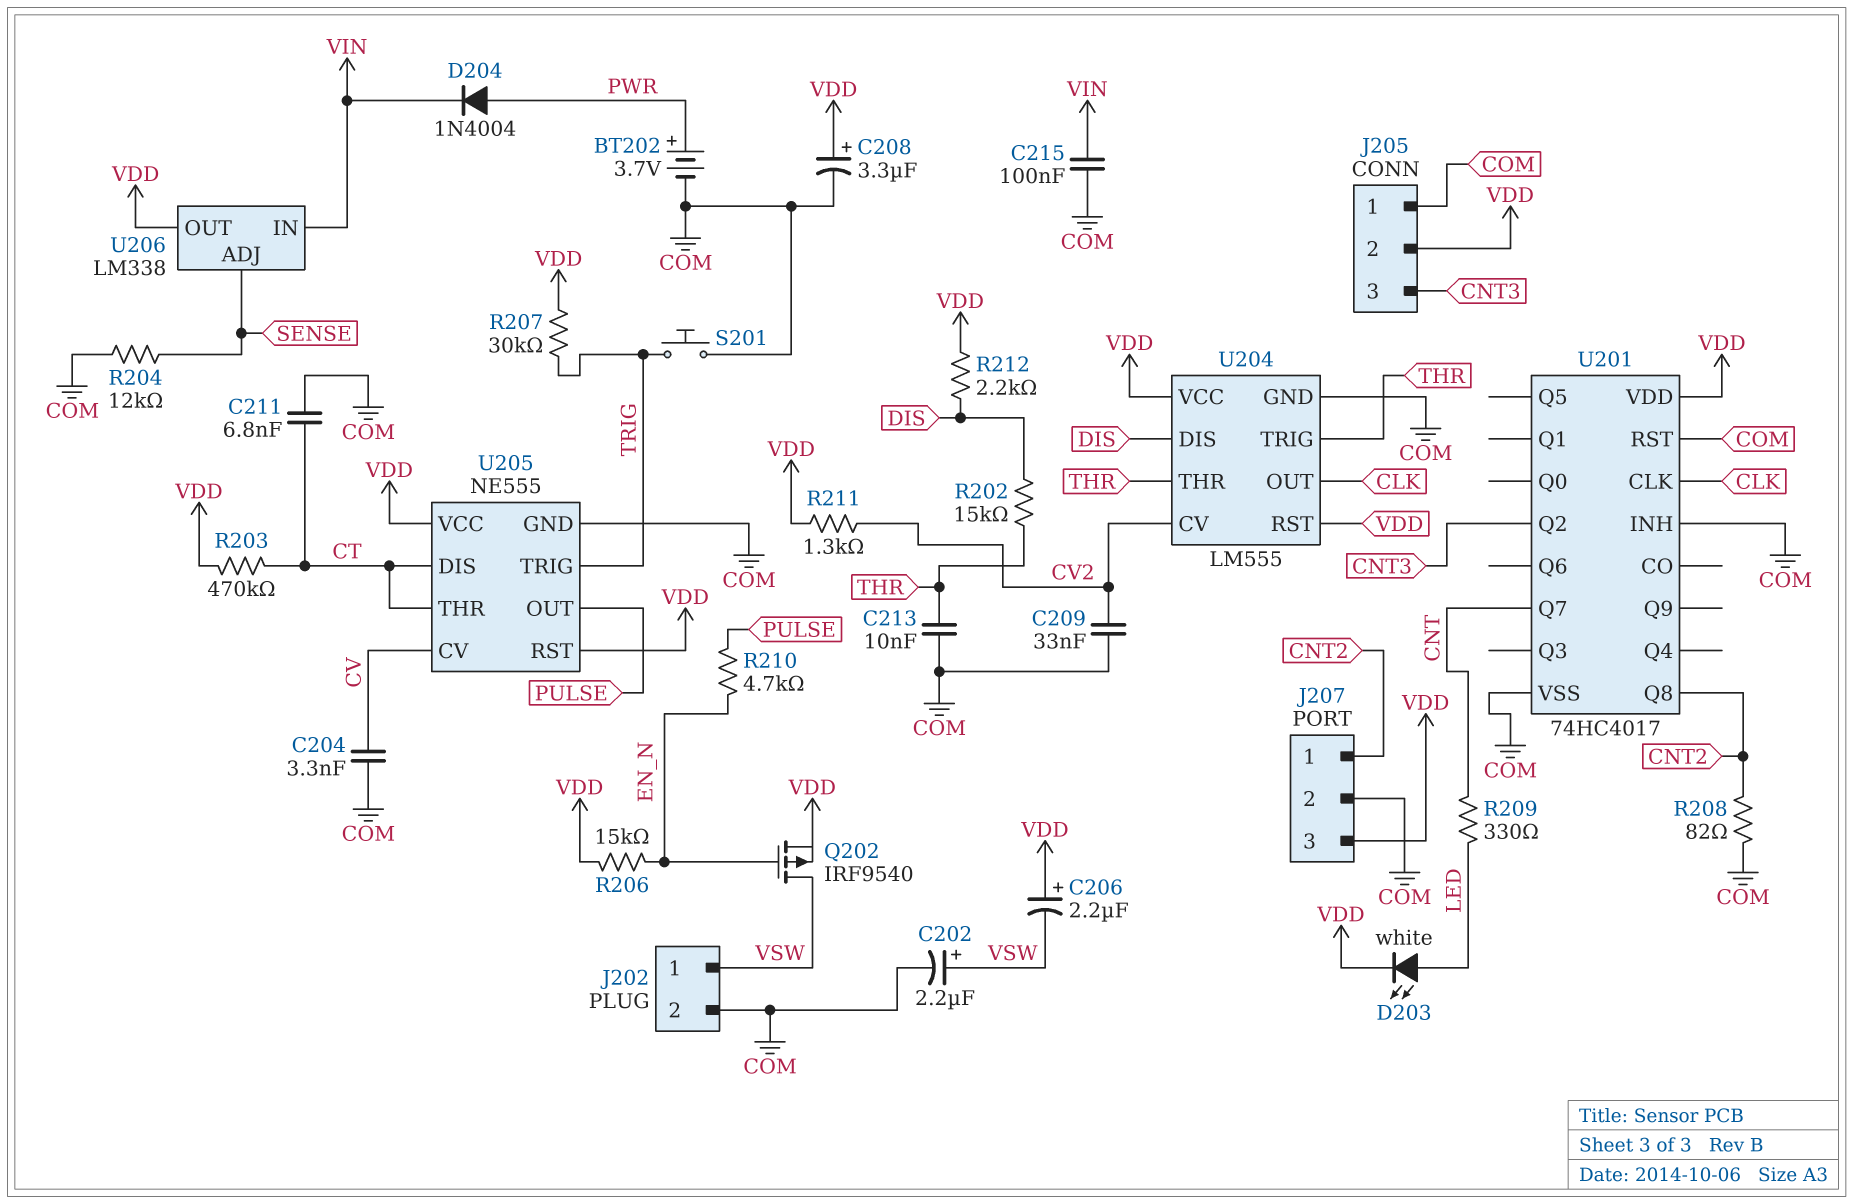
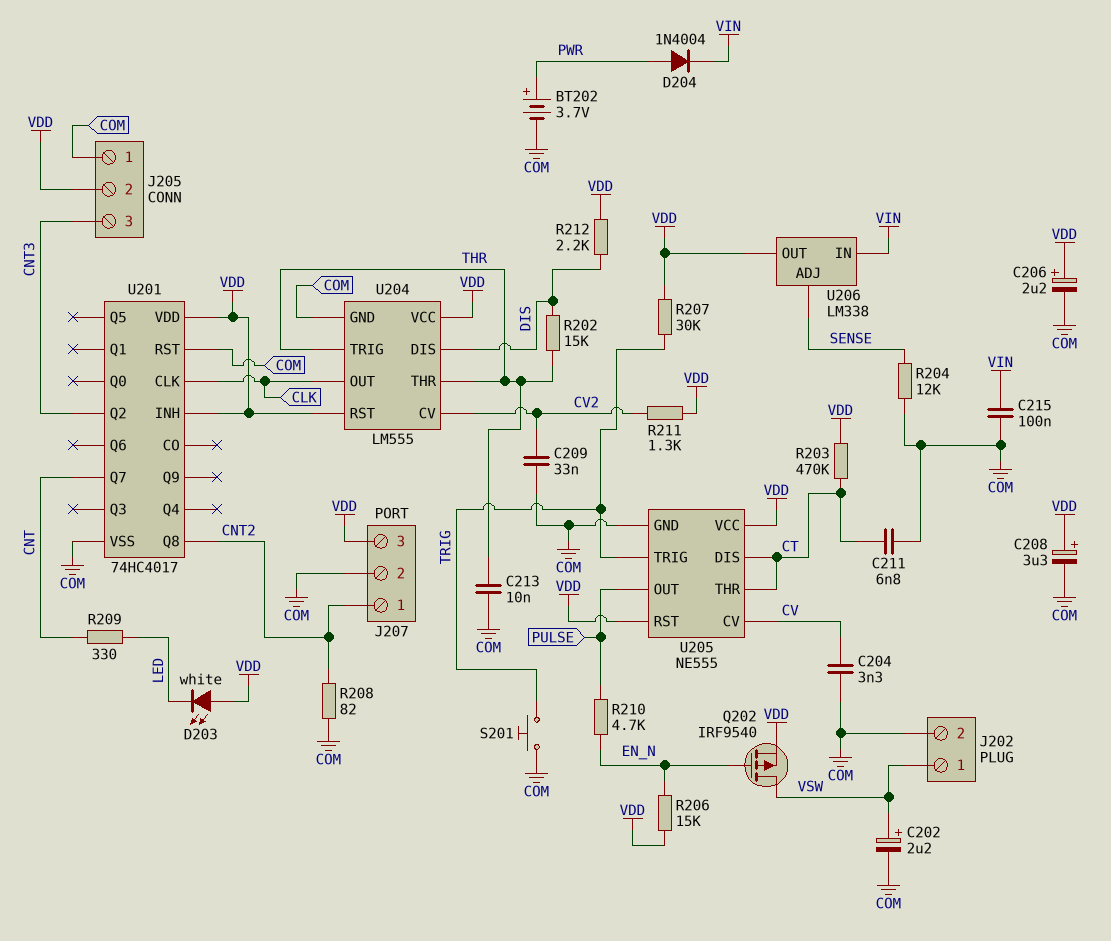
C206: 2.2uF (plus VDD, minus VSW) -> 2.2uF (plus VDD, minus COM)
D203: LED white (A LED, K VDD) -> LED white (A VDD, K LED)
U201 pin INH: COM -> VDD

